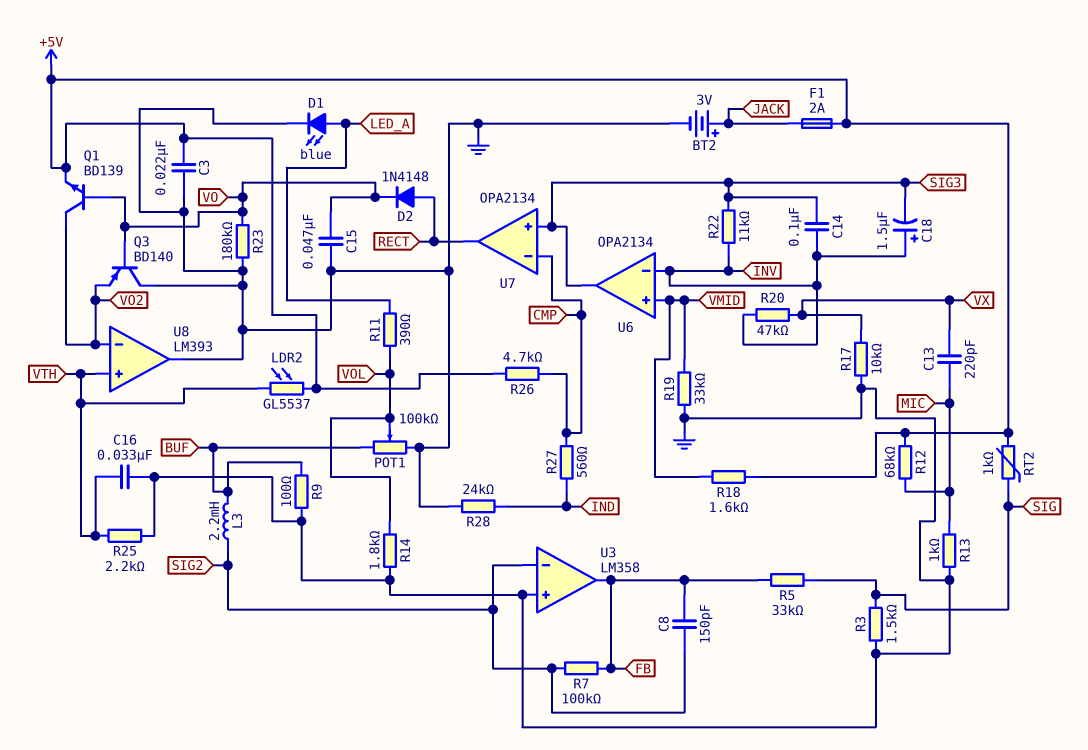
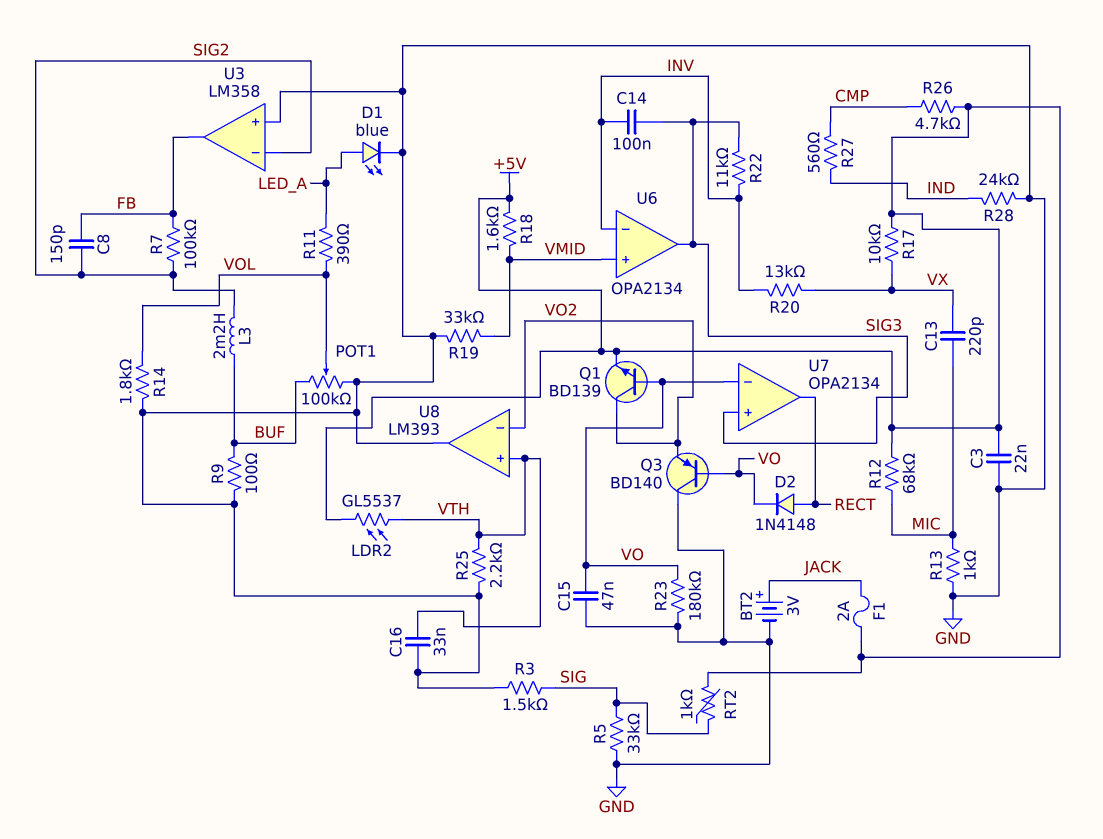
C18: 1.5uF (plus INV, minus SIG3) -> none
R5: 33k (FB, SIG) -> 33k (GND, SIG)
R17: 10k (GND, VX) -> 10k (+5V, VX)
R20: 47k (INV, VX) -> 13k (INV, VX)
U7 pin in-: CMP -> VO

